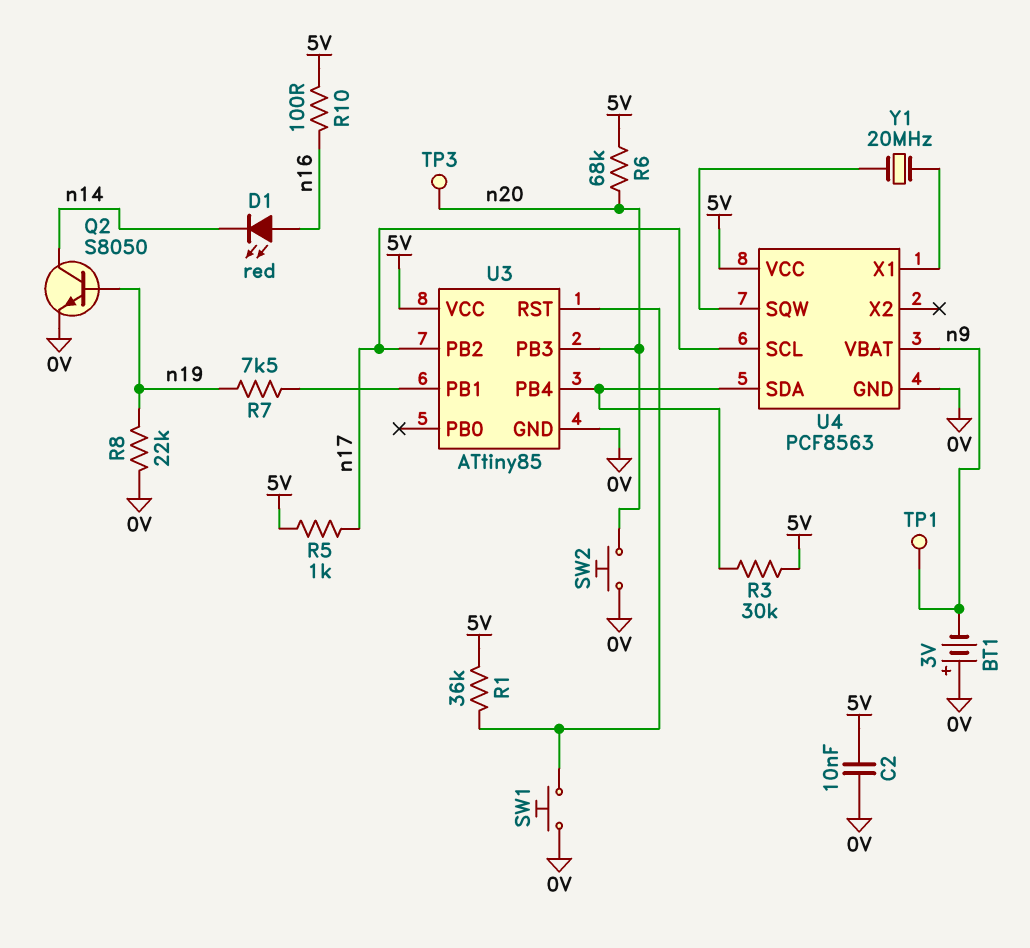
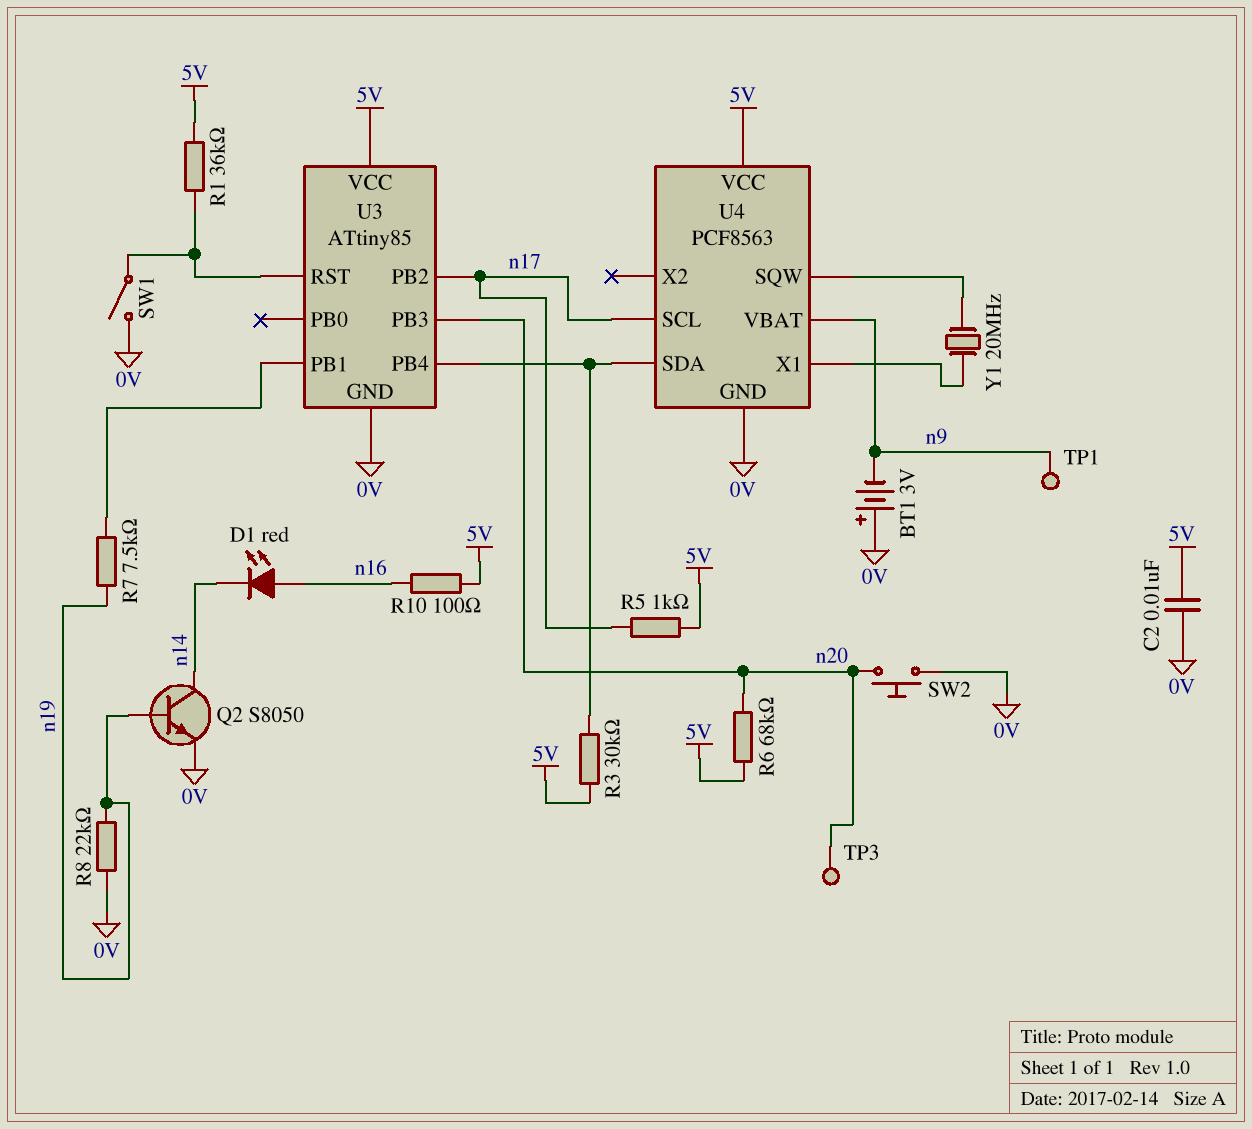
SW1: button (0V, U3/RST) -> switch (0V, U3/RST)

